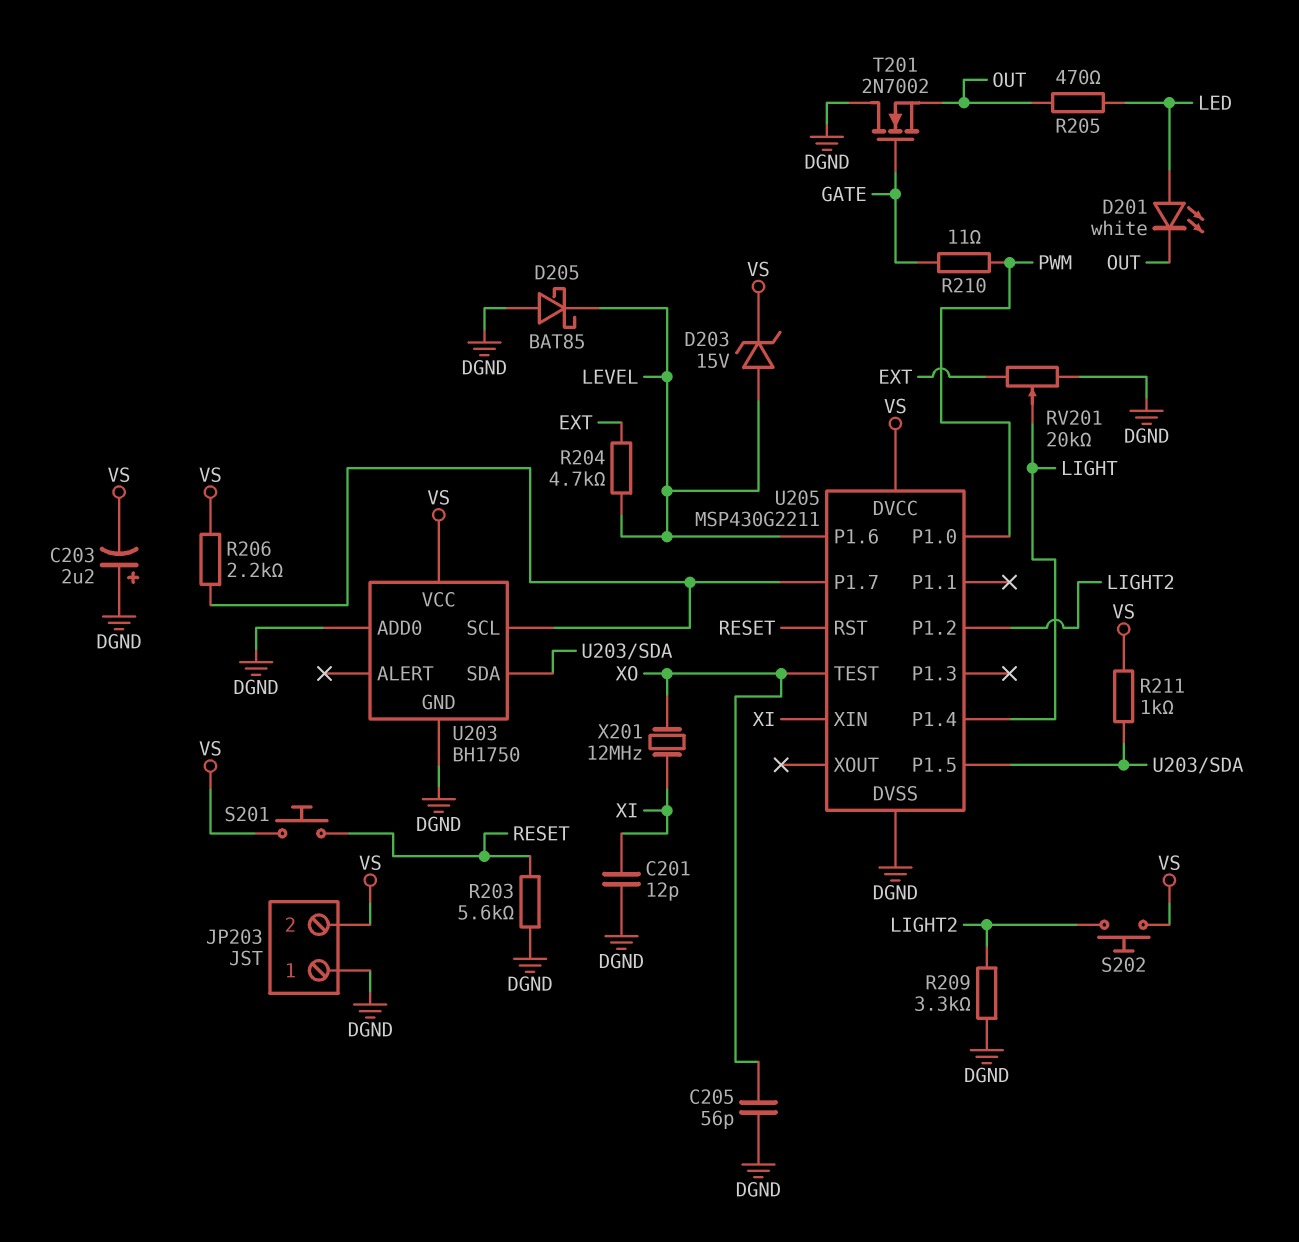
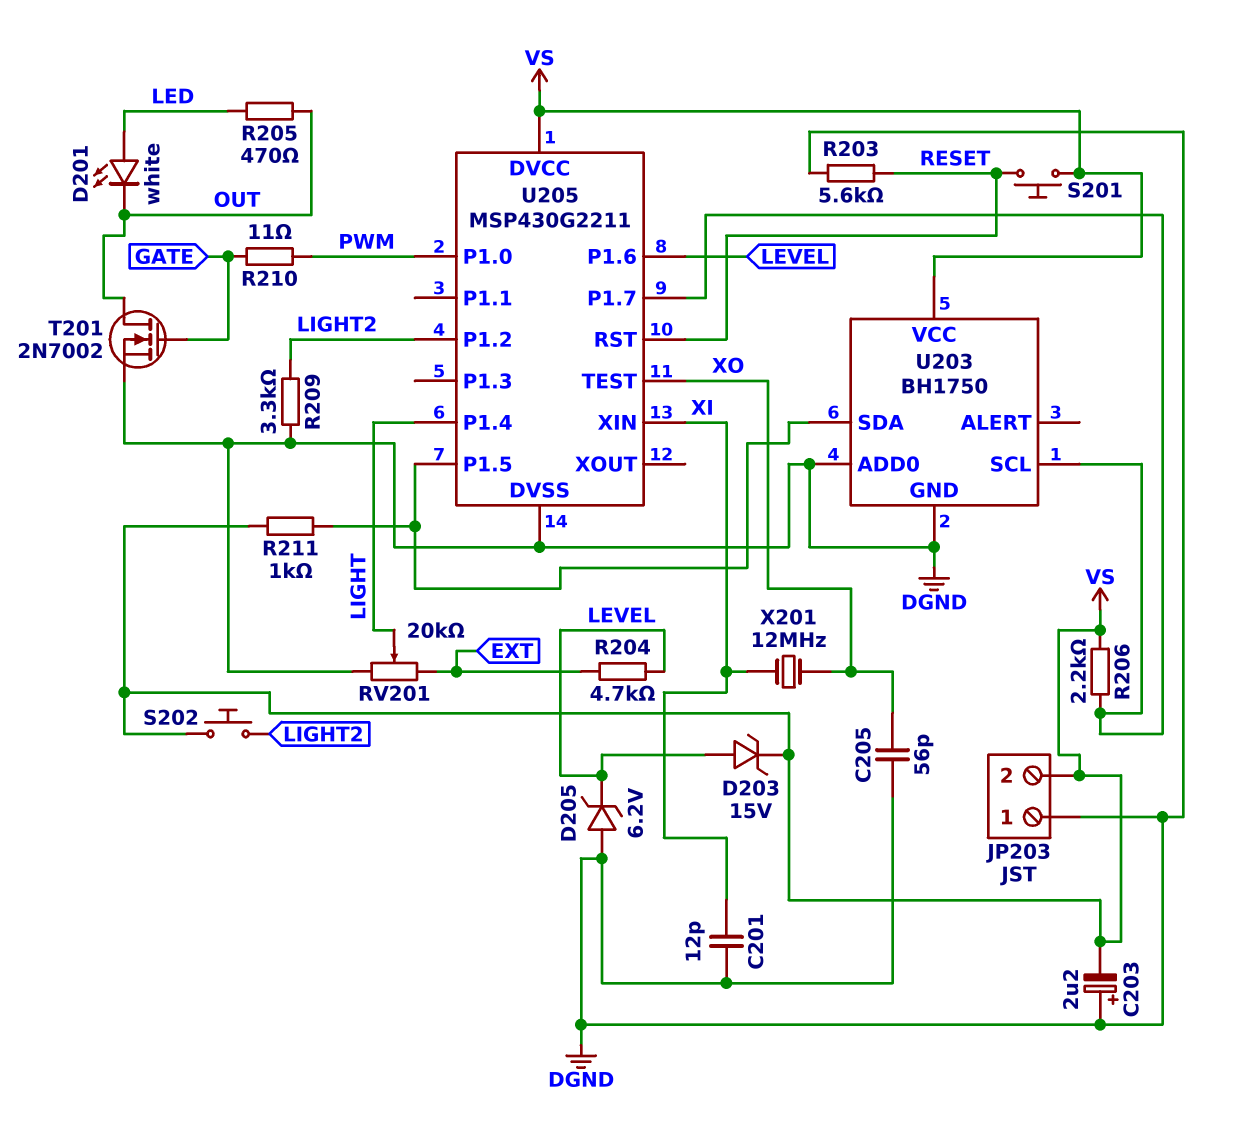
D205: schottky BAT85 (A DGND, K LEVEL) -> zener 6.2V (A DGND, K LEVEL)
T201: NMOS 2N7002 (G GATE, D DGND, S OUT) -> NMOS 2N7002 (G GATE, D OUT, S DGND)

